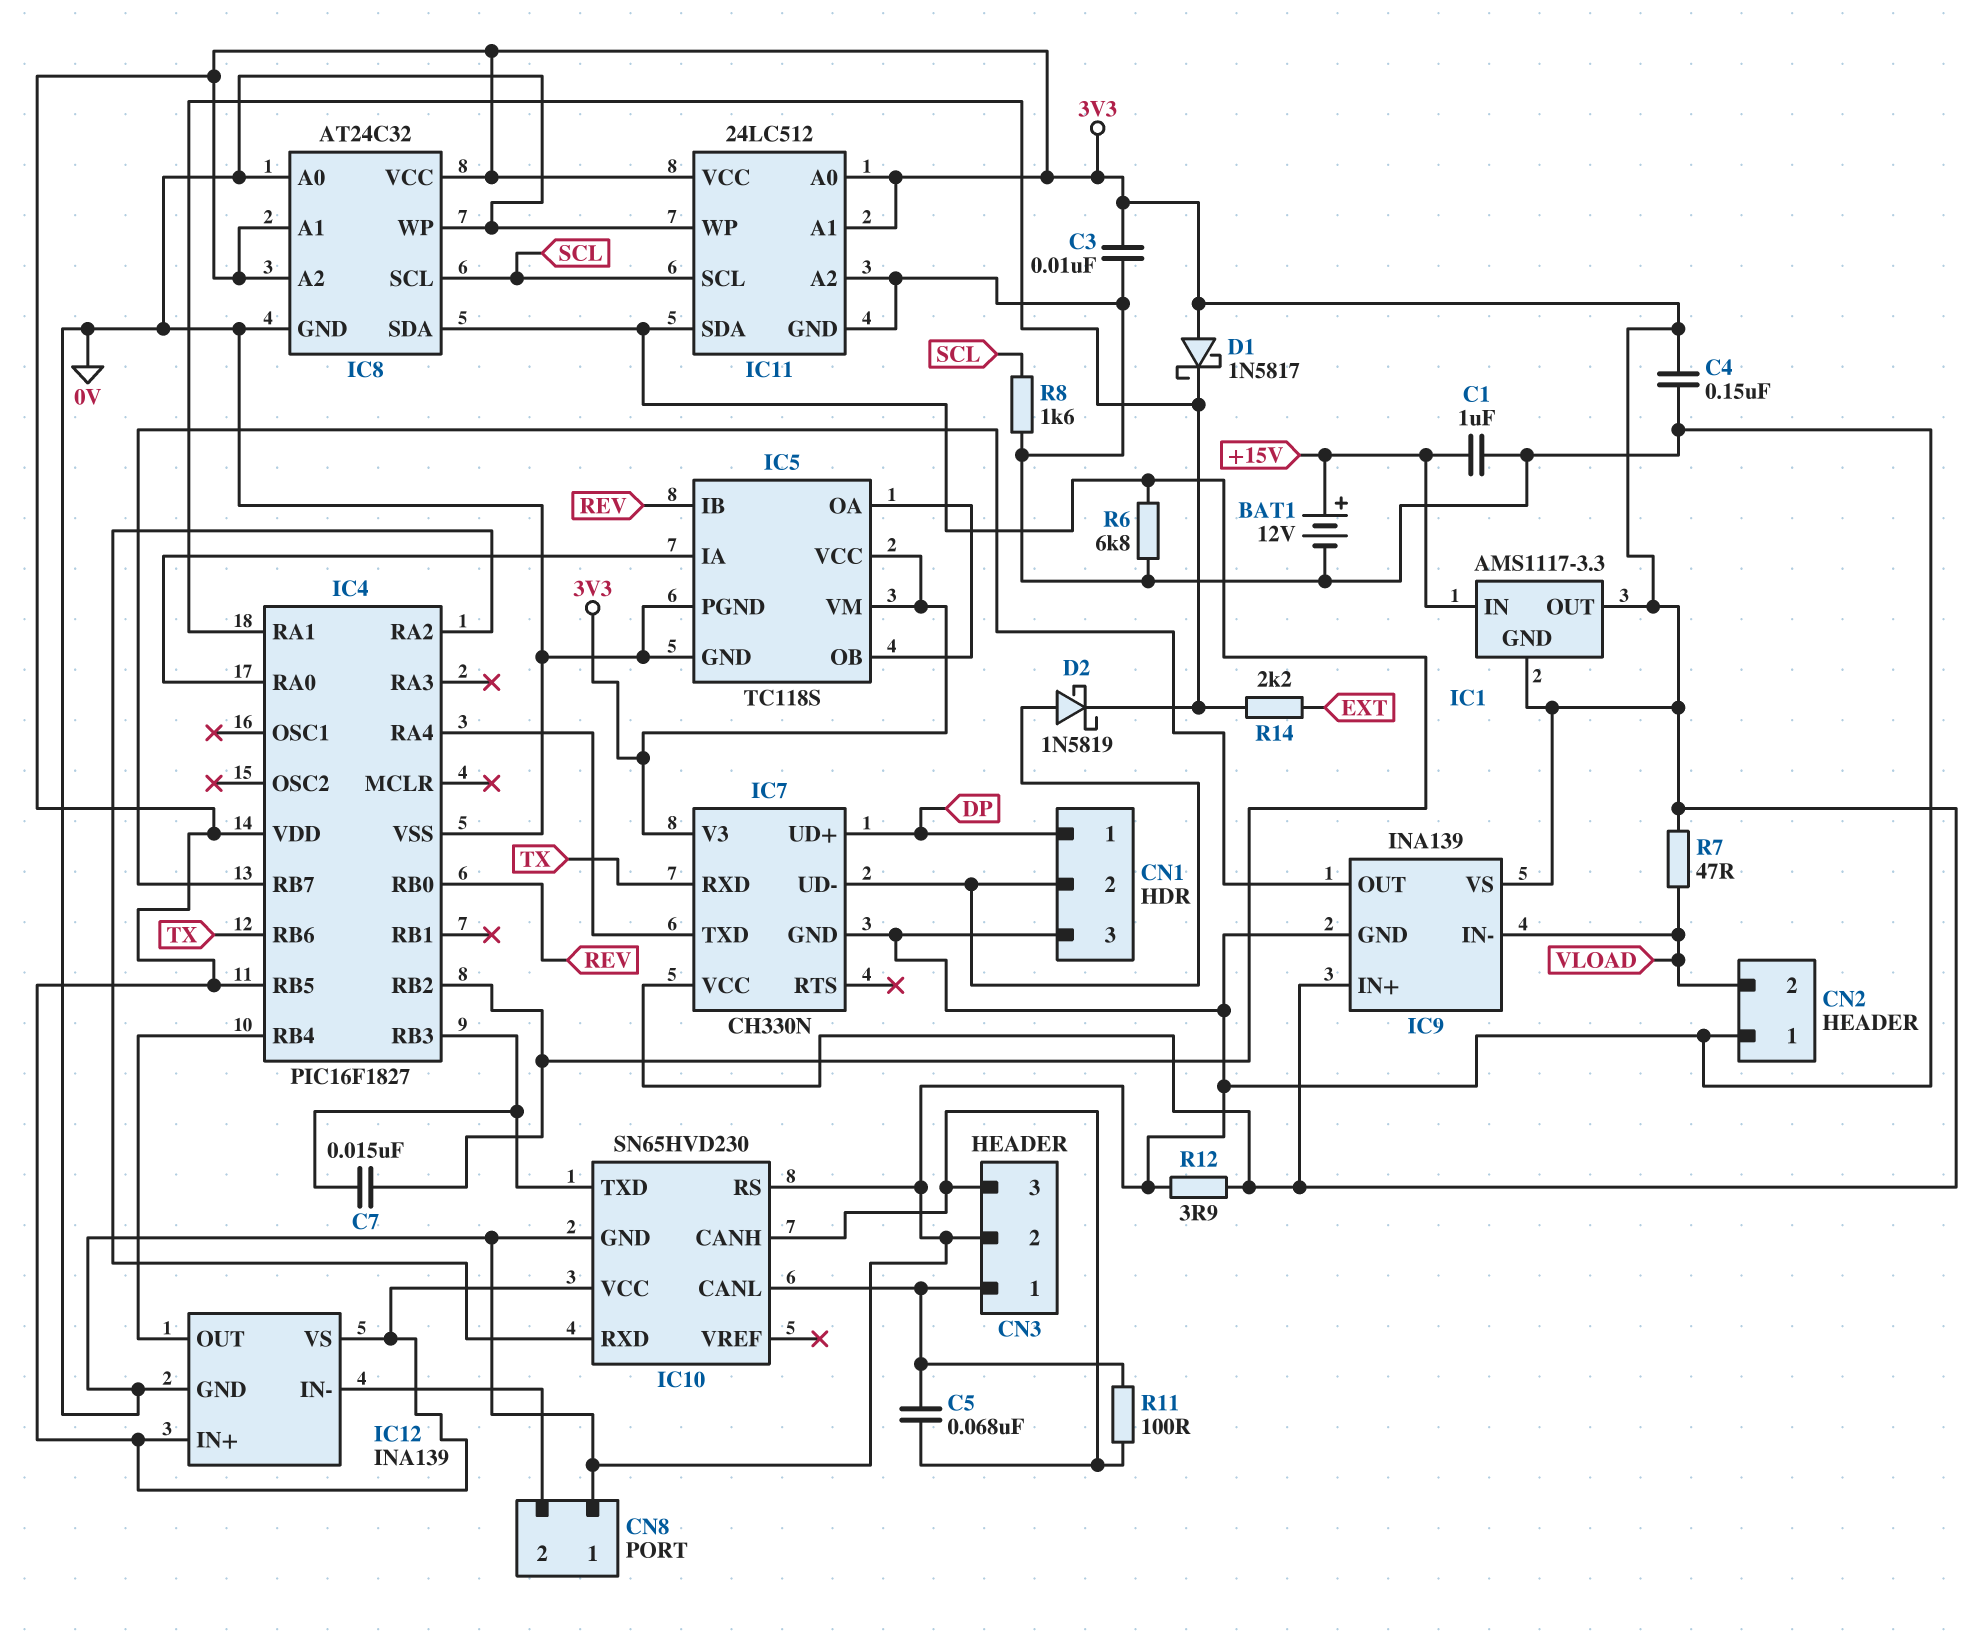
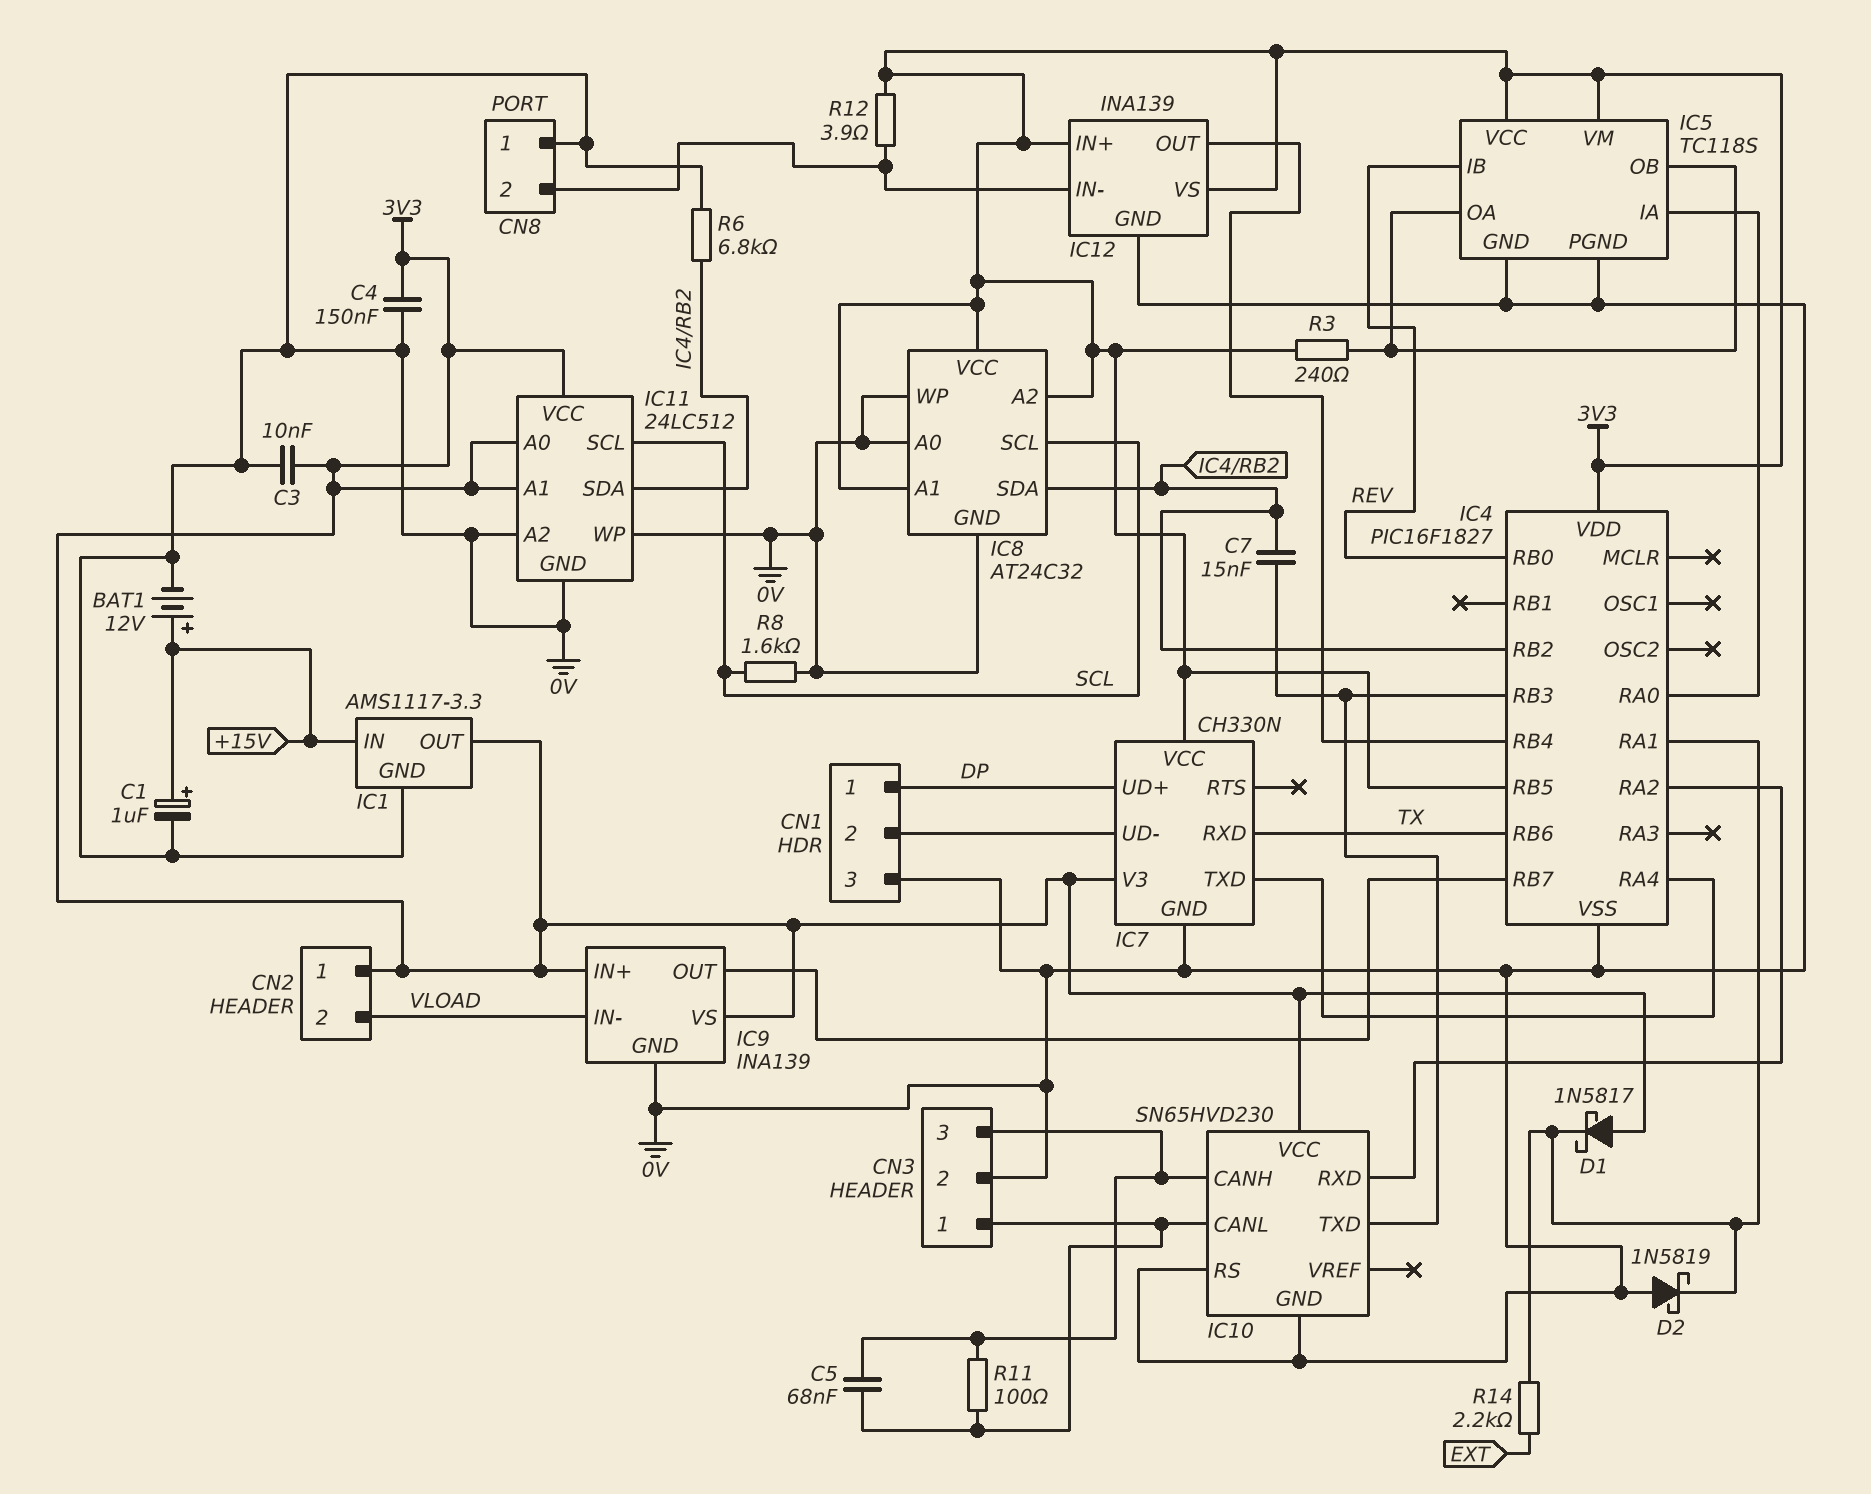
C1: 1uF (+15V, 0V) -> 1uF (plus +15V, minus 0V)
CN2 pin 1: 0V -> 3V3
D2: schottky 1N5819 (A CN1/2, K IC4/RA1) -> schottky 1N5819 (A 0V, K IC4/RA1)
IC1 pin GND: 3V3 -> 0V
R3: none -> 240 (3V3, IC5/OA)
R7: 47 (3V3, VLOAD) -> none
R12: 3.9 (0V, 3V3) -> 3.9 (3V3, CN8/2)

